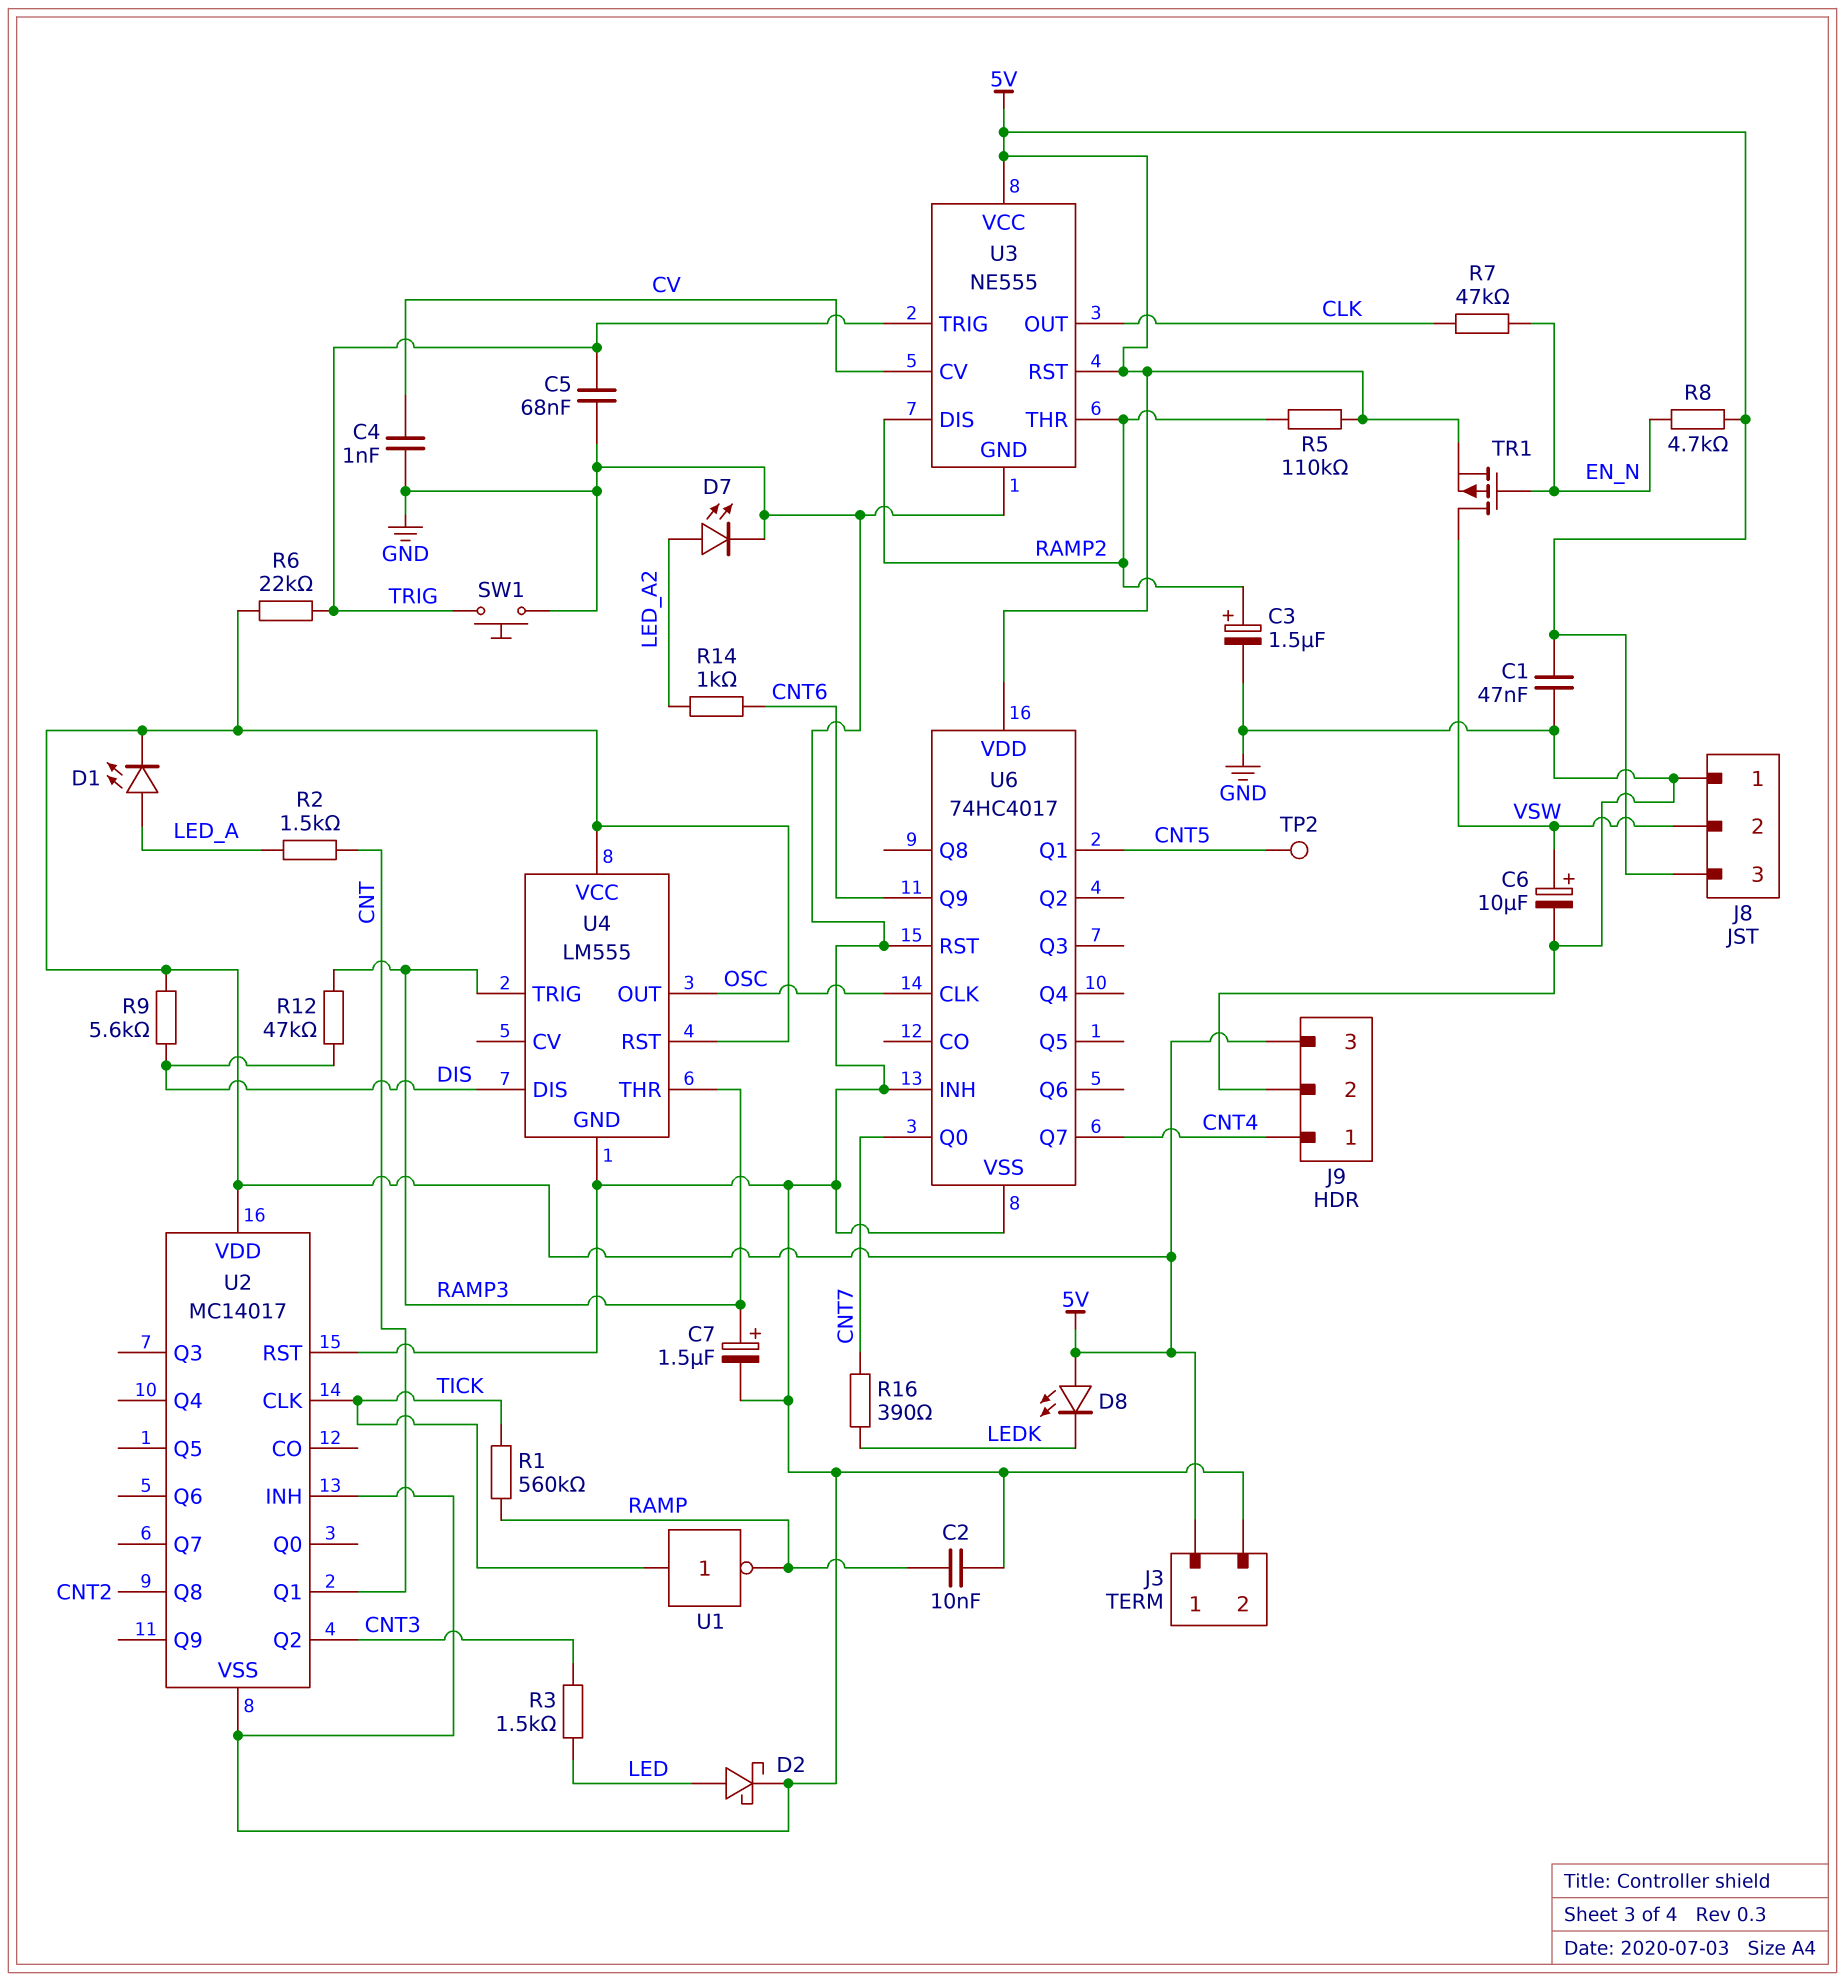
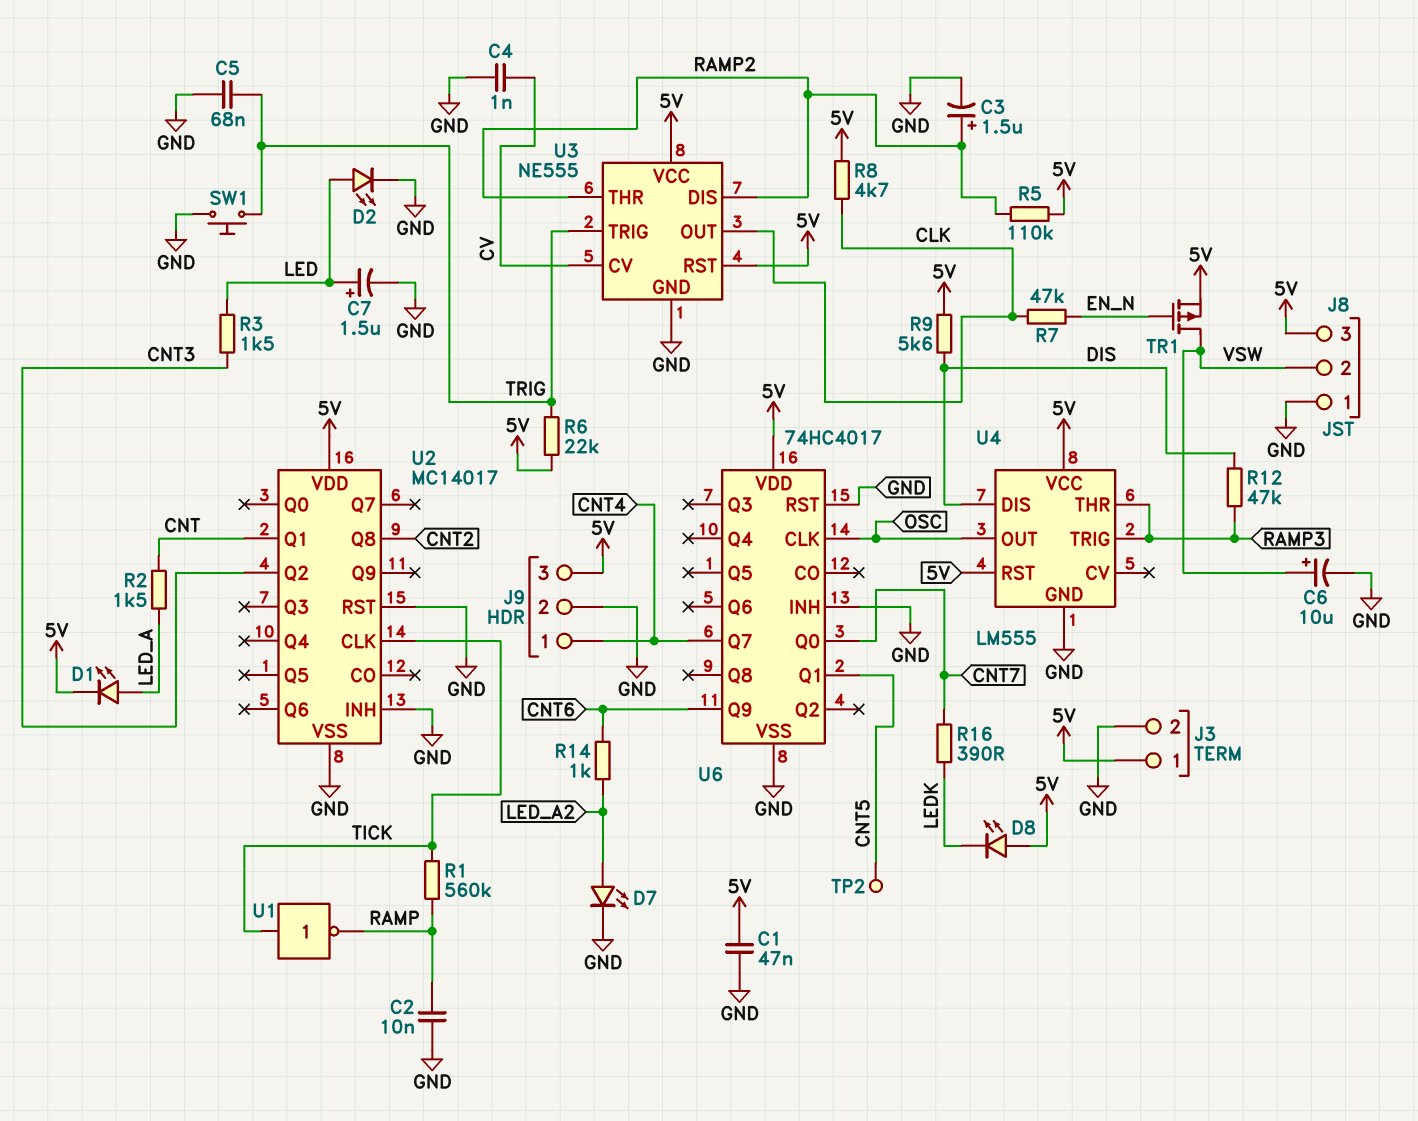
C7: 1.5uF (plus RAMP3, minus GND) -> 1.5uF (plus LED, minus GND)
D2: schottky (A LED, K GND) -> LED (A LED, K GND)
R8: 4.7k (5V, EN_N) -> 4.7k (5V, CLK)

